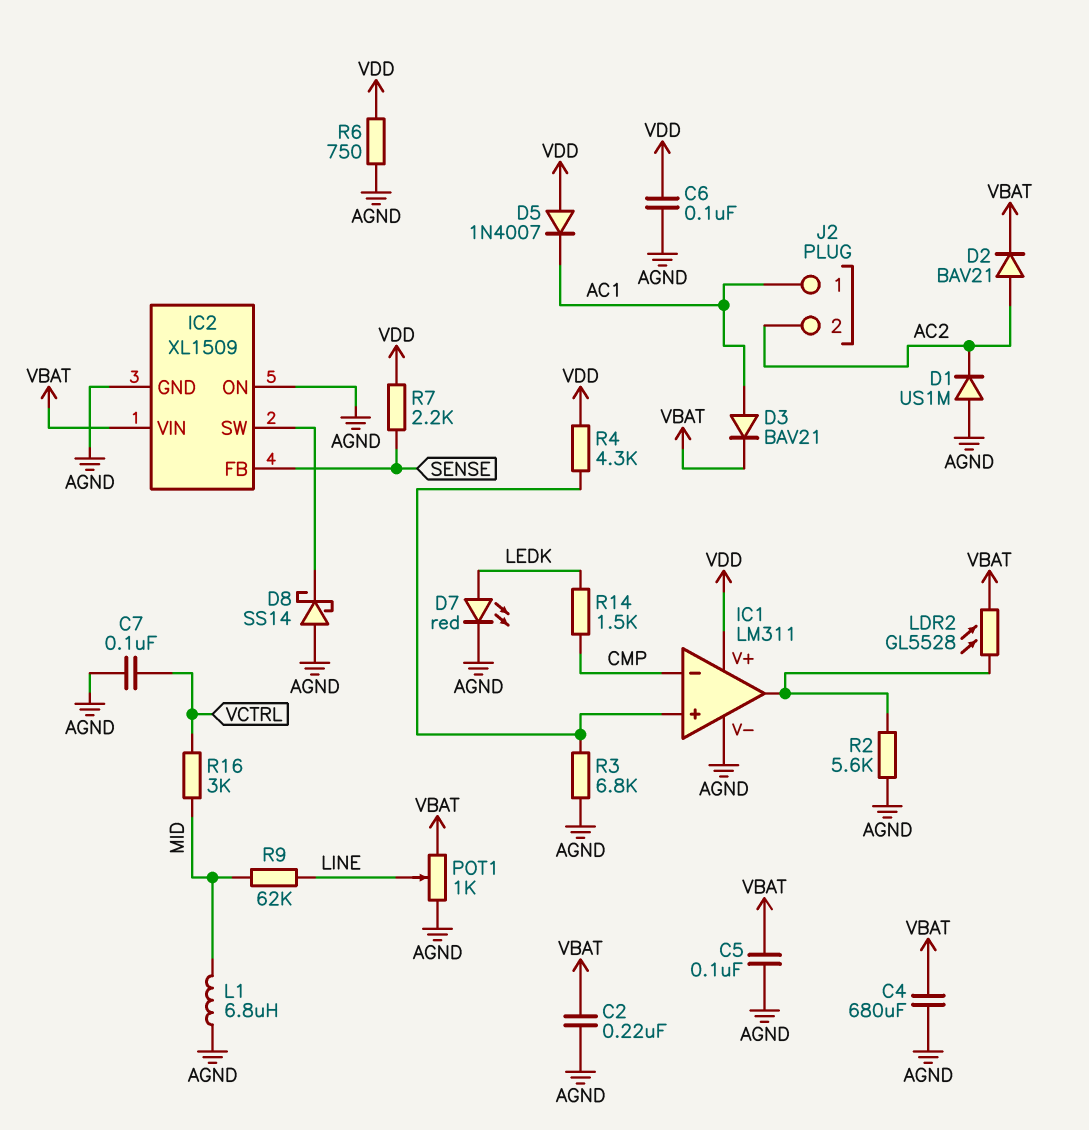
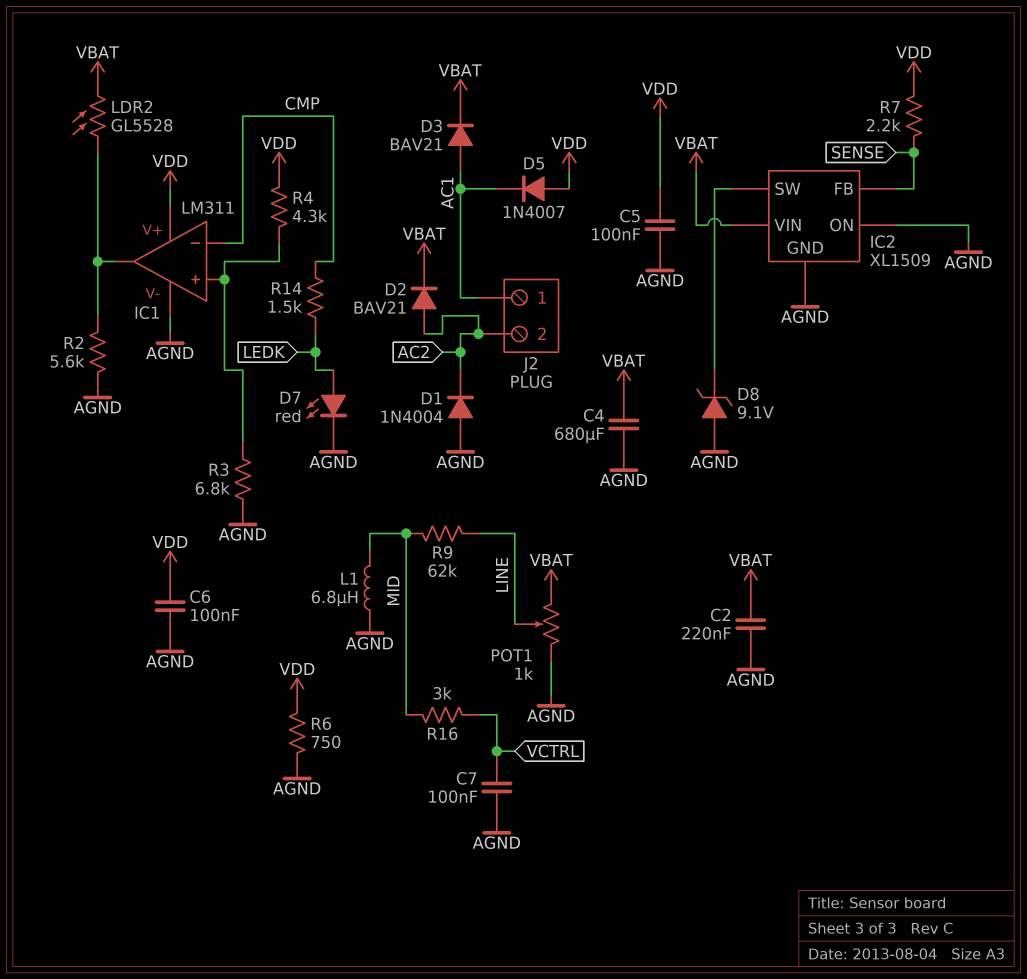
C5: 100nF (AGND, VBAT) -> 100nF (AGND, VDD)
D1: diode US1M (A AGND, K AC2) -> diode 1N4004 (A AGND, K AC2)
D8: schottky SS14 (A AGND, K IC2/SW) -> zener 9.1V (A AGND, K IC2/SW)

